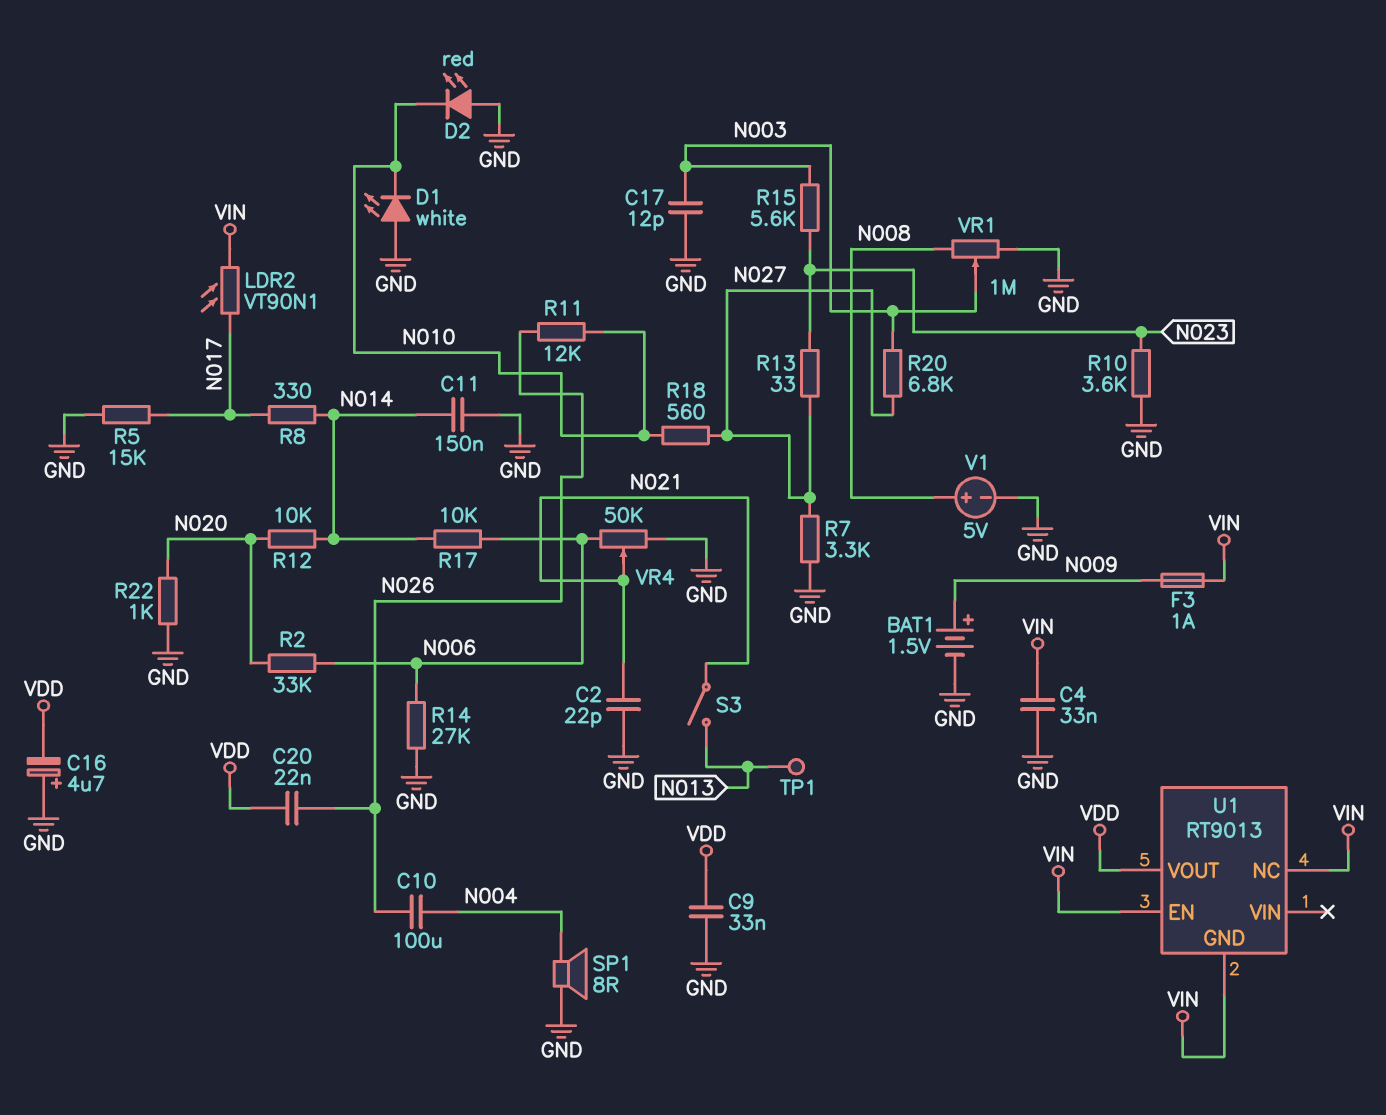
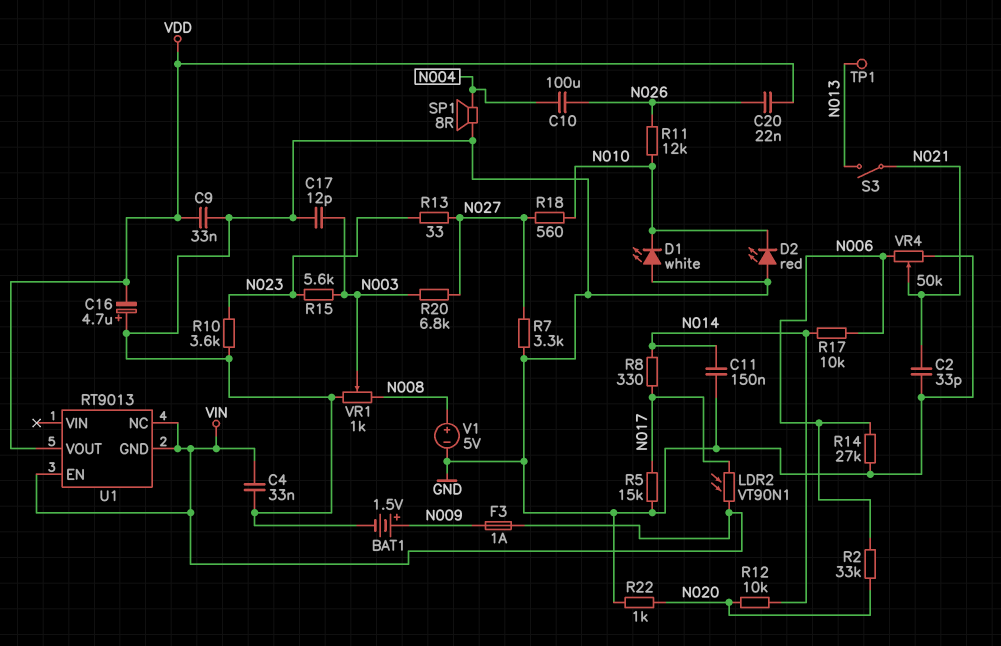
C2: 22pF (GND, N021) -> 33pF (GND, N021)
VR1: 1M (GND, N008, wiper N003) -> 1k (GND, N008, wiper N003)

